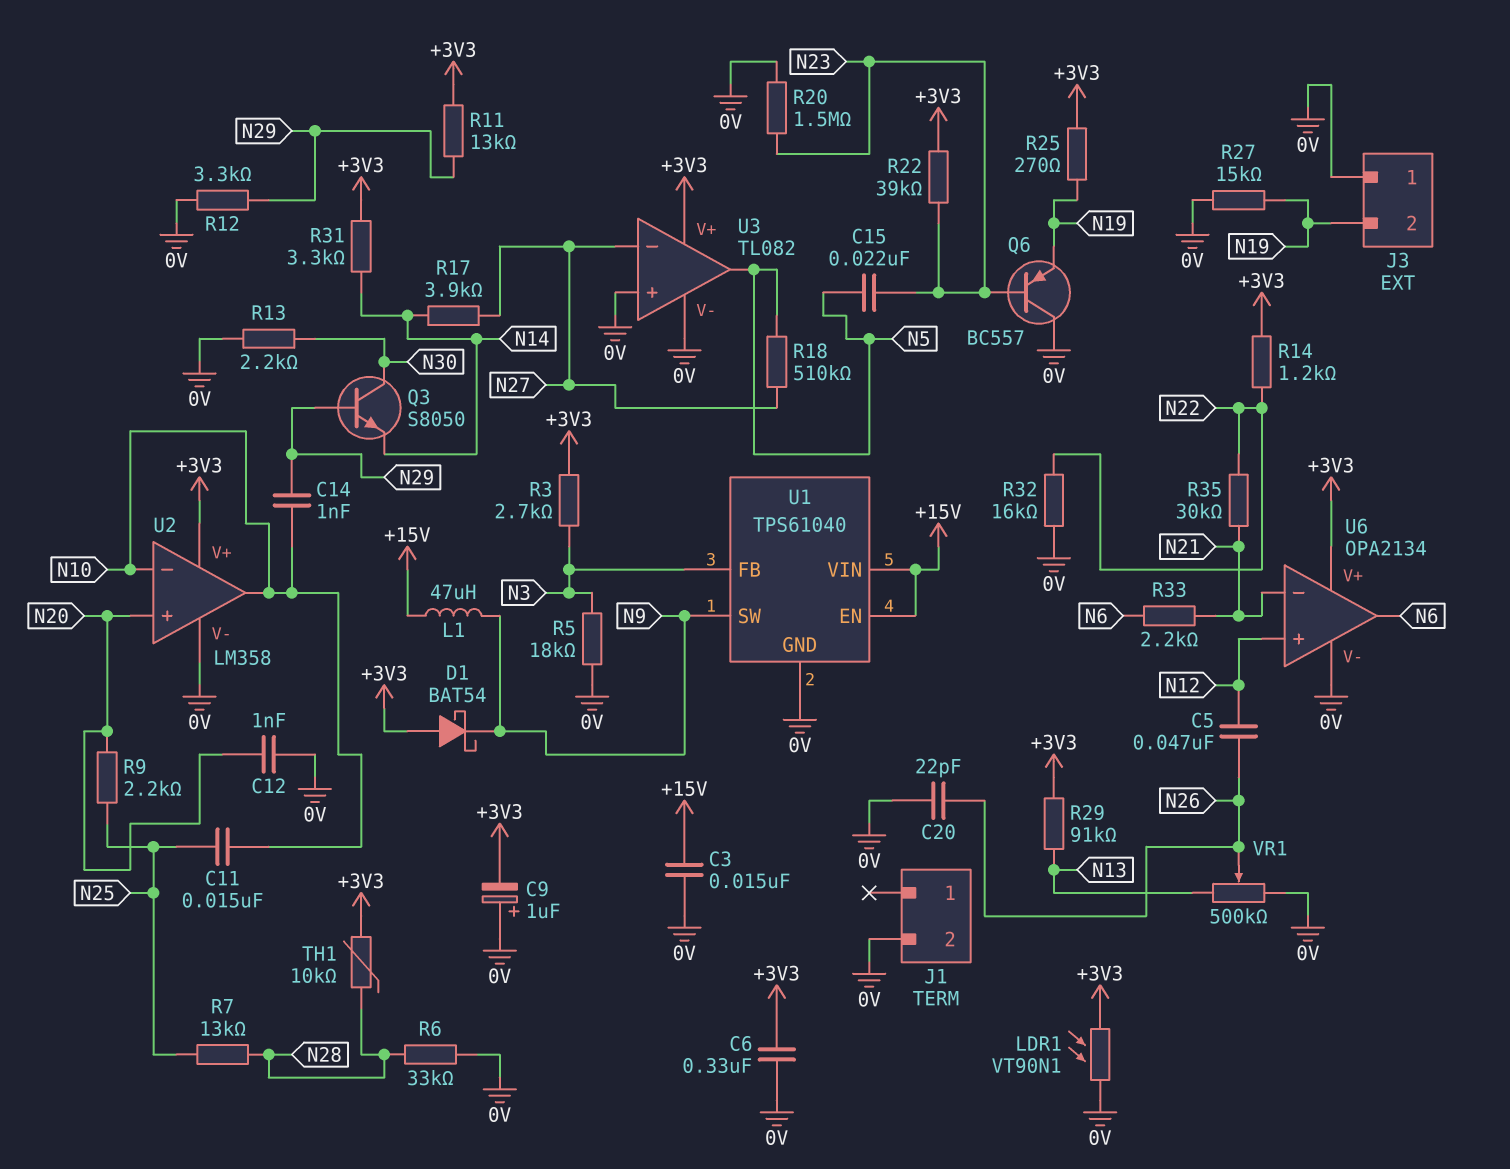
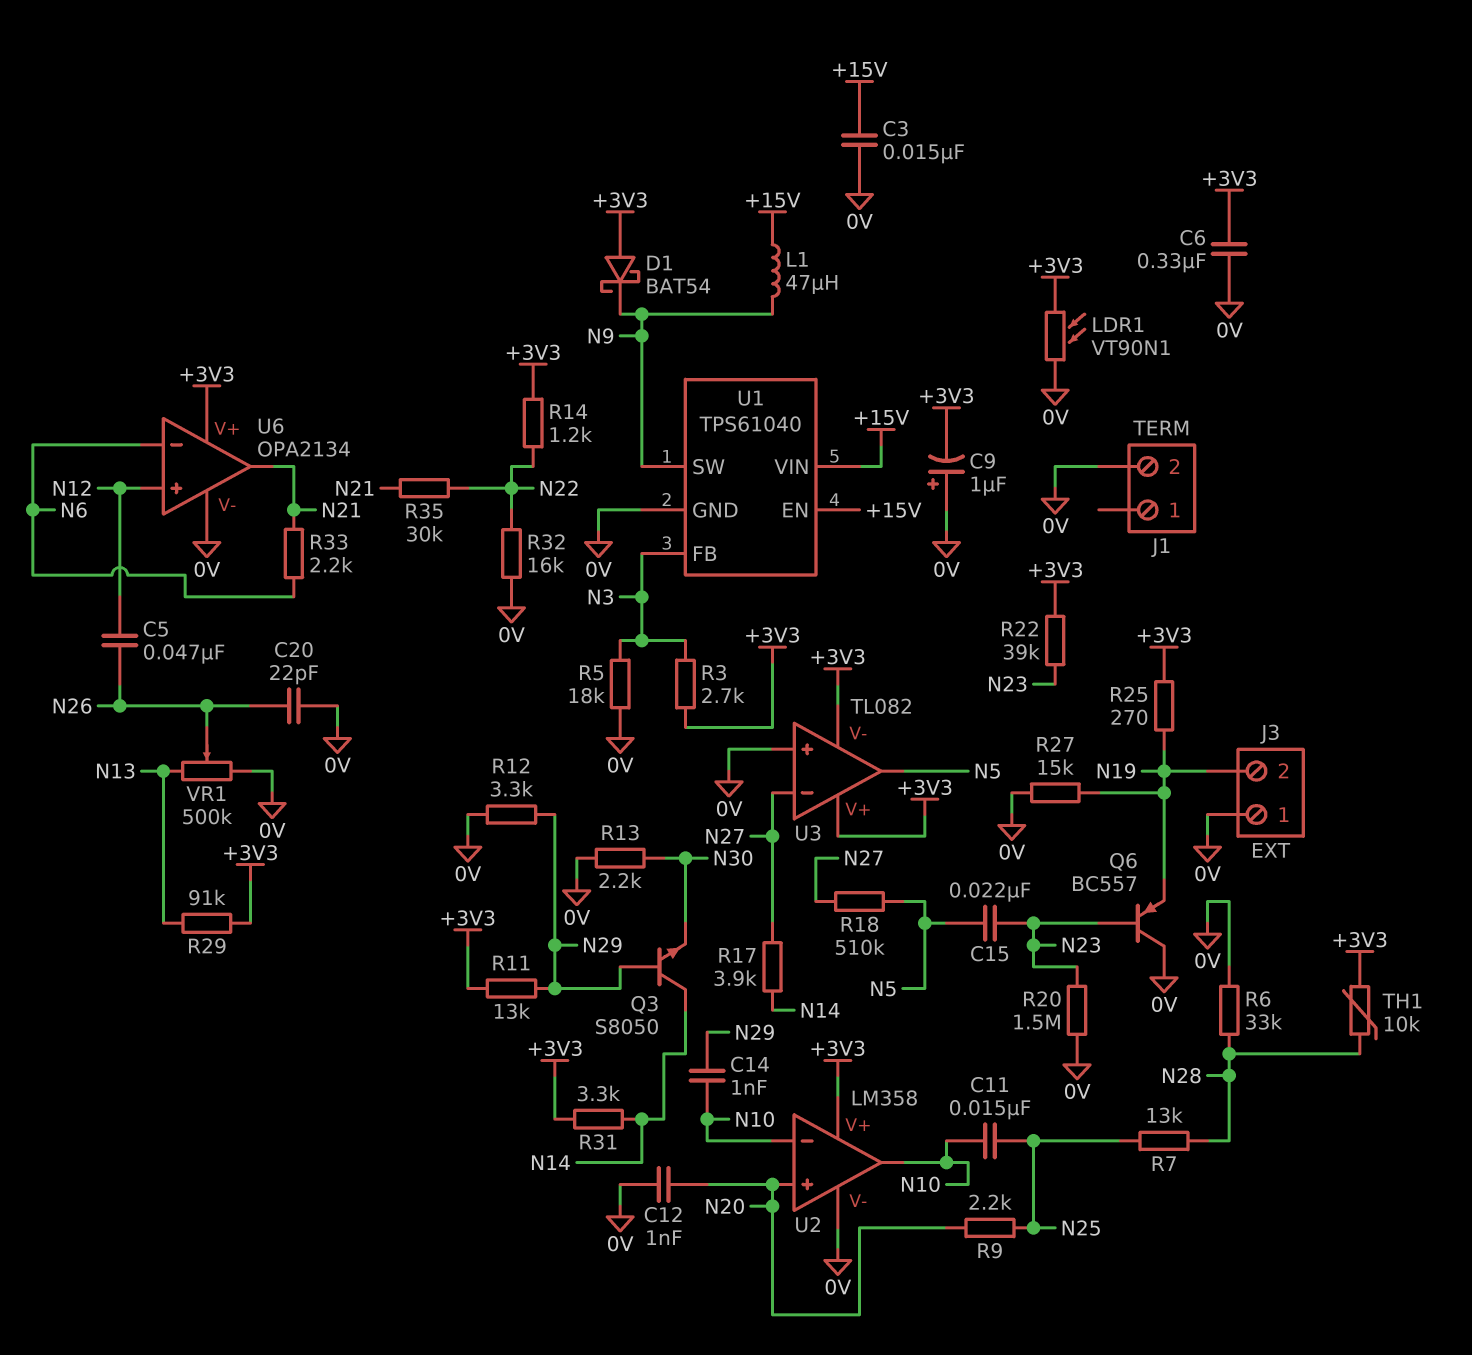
Q3: NPN S8050 (B N29, C N30, E N14) -> NPN S8050 (B N29, C N14, E N30)
U3 pin V-: 0V -> +3V3
U6 pin in-: N21 -> N6
U6 pin out: N6 -> N21

